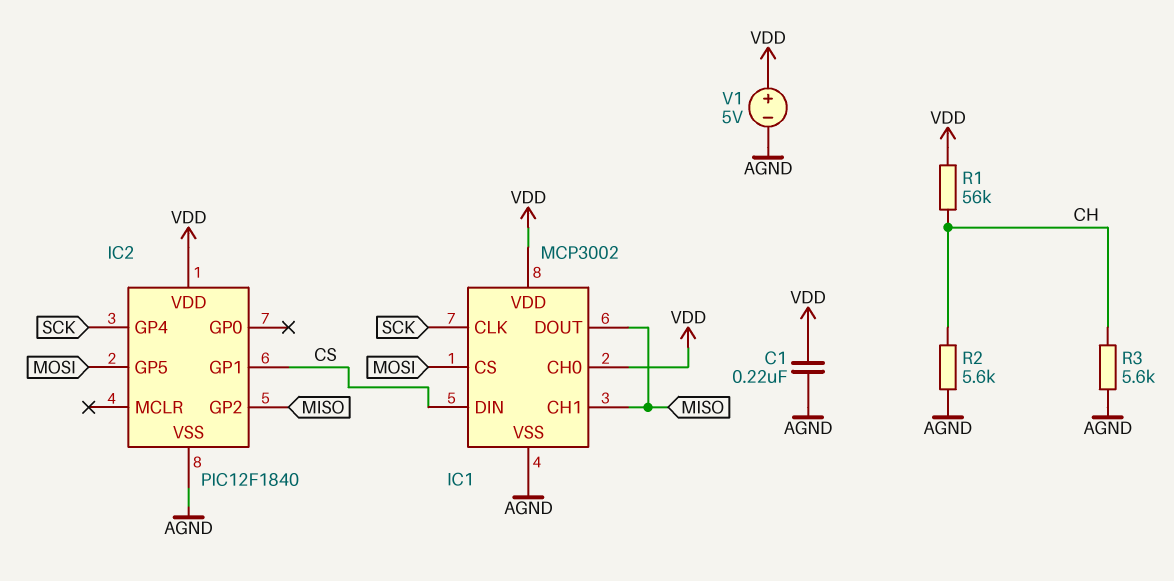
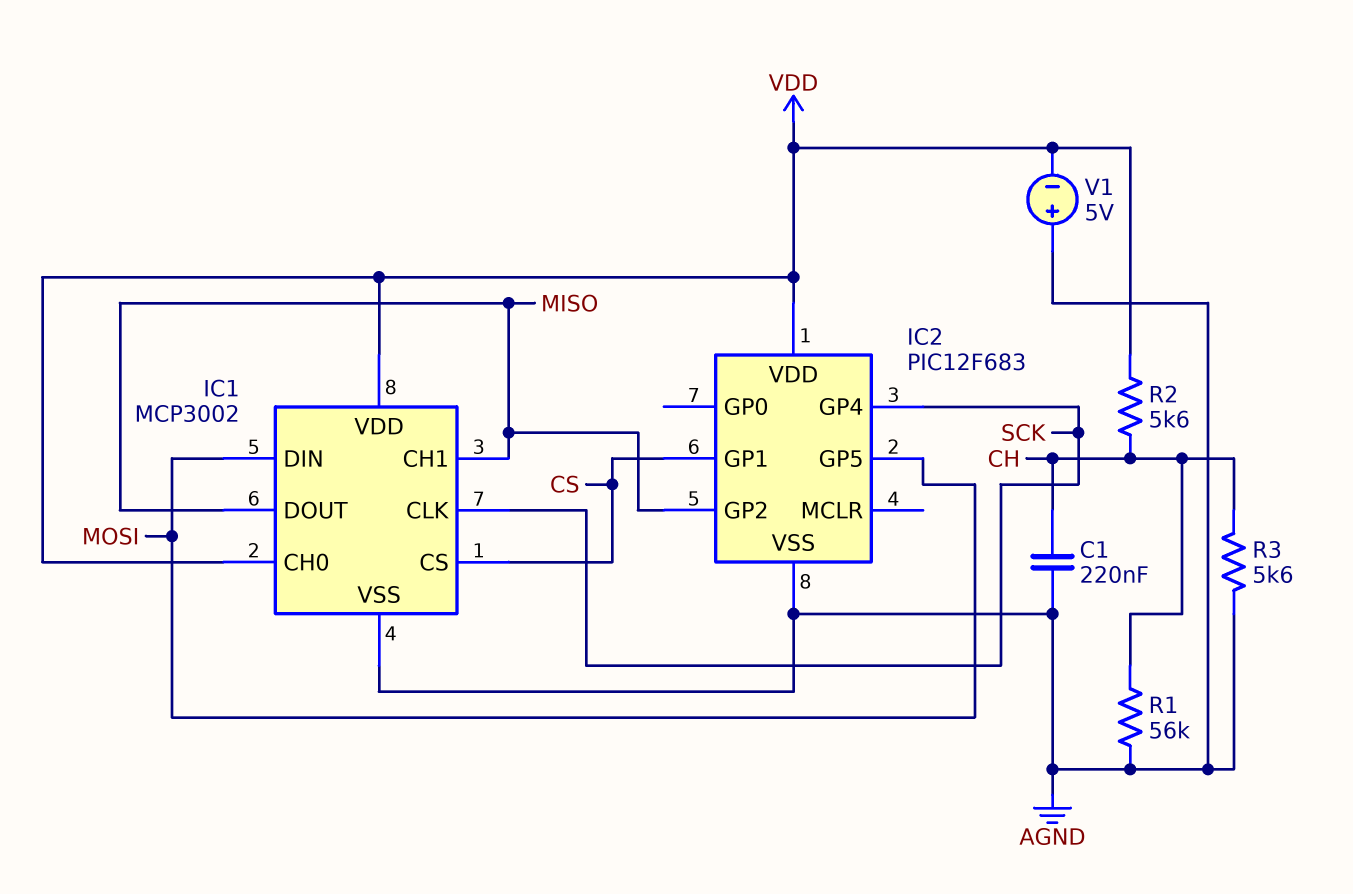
C1: 220nF (AGND, VDD) -> 220nF (AGND, CH)
IC1 pin CS: MOSI -> CS
IC1 pin DIN: CS -> MOSI
IC2: PIC12F1840 -> PIC12F683
R1: 56k (CH, VDD) -> 56k (AGND, CH)
R2: 5.6k (AGND, CH) -> 5.6k (CH, VDD)
V1: 5V (plus VDD, minus AGND) -> 5V (plus AGND, minus VDD)

